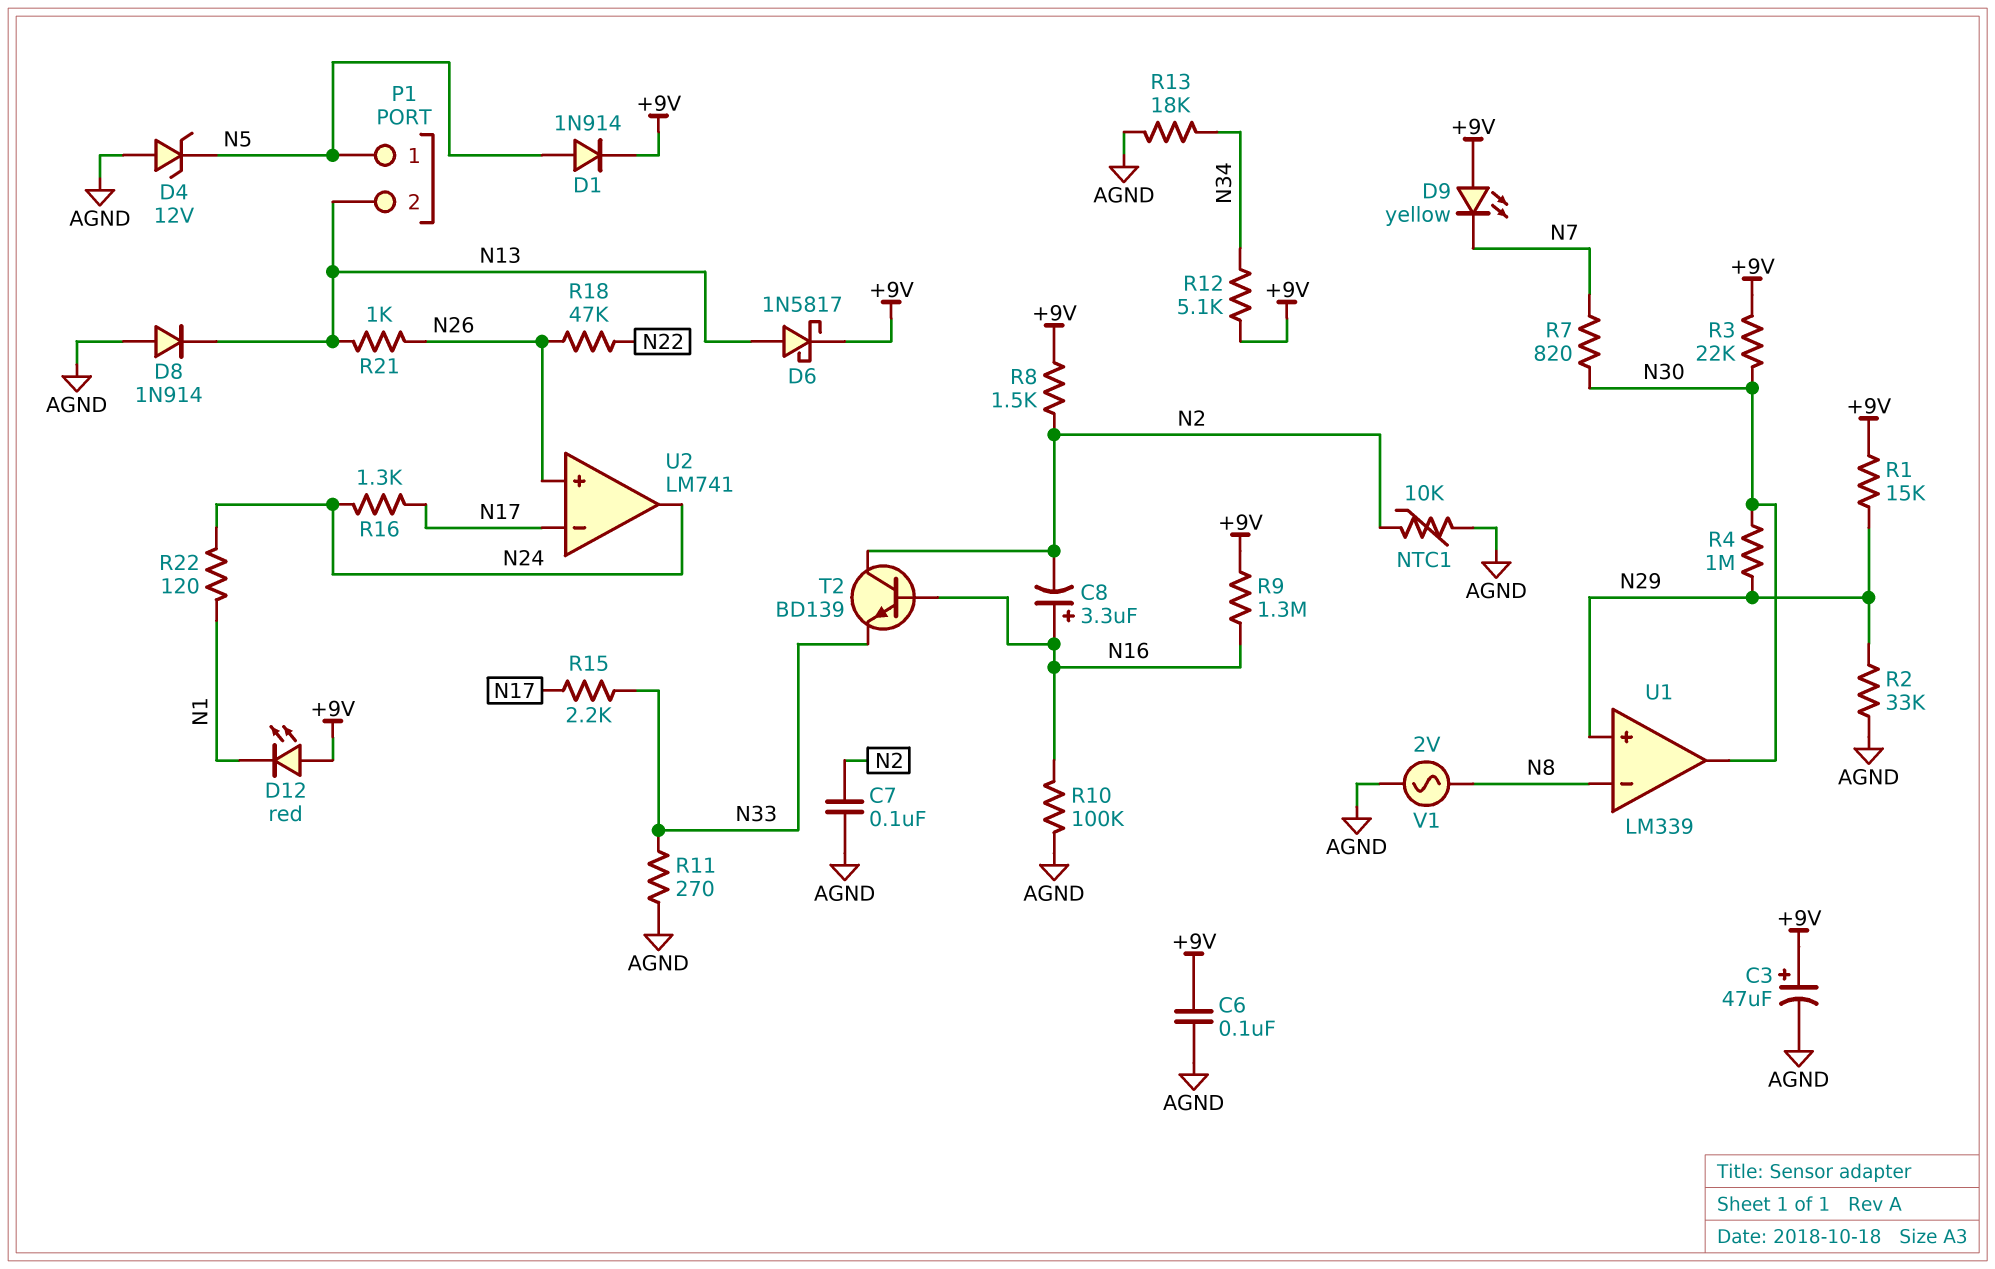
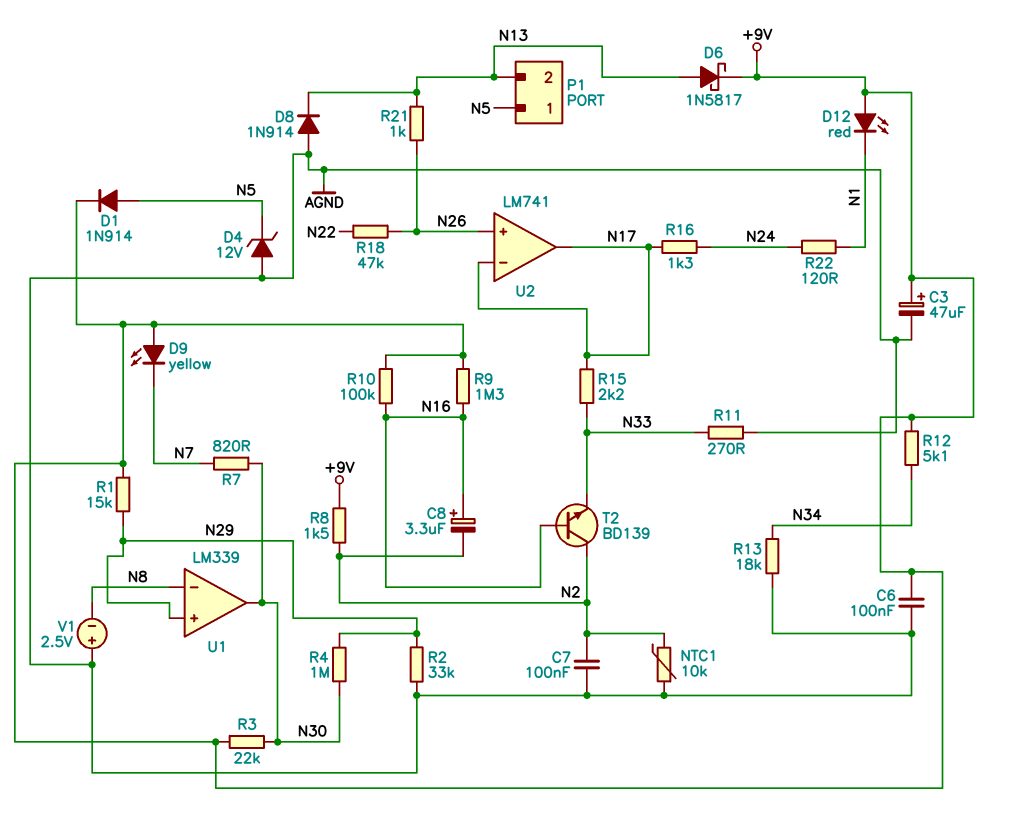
R10: 100k (AGND, N16) -> 100k (+9V, N16)
U2 pin out: N24 -> N17
V1: AC 2V (AGND, N8) -> 2.5V (plus AGND, minus N8)

